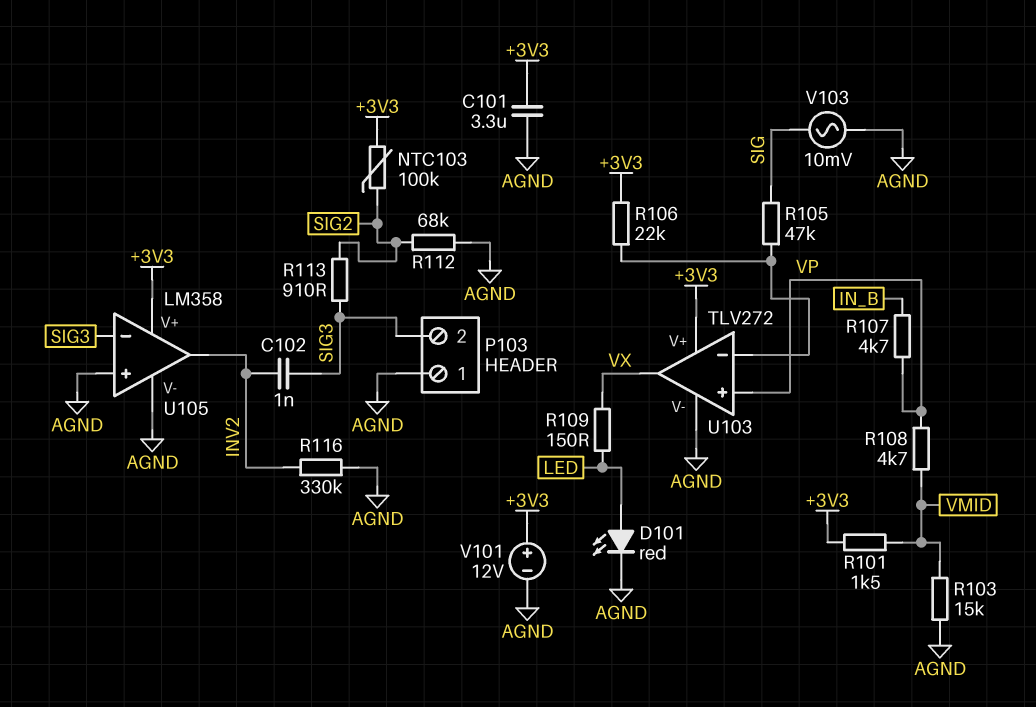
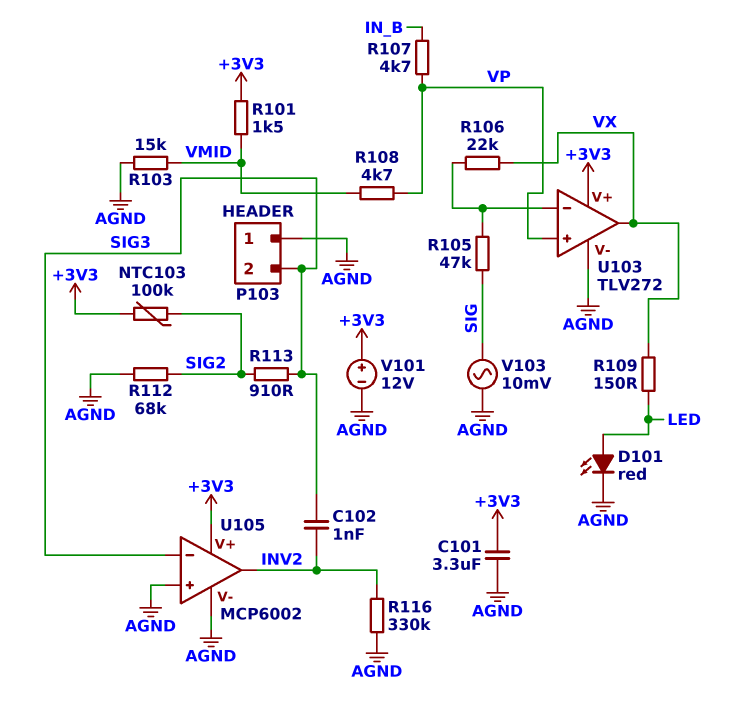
R106: 22k (+3V3, U103/in-) -> 22k (U103/in-, VX)
U105: LM358 -> MCP6002

